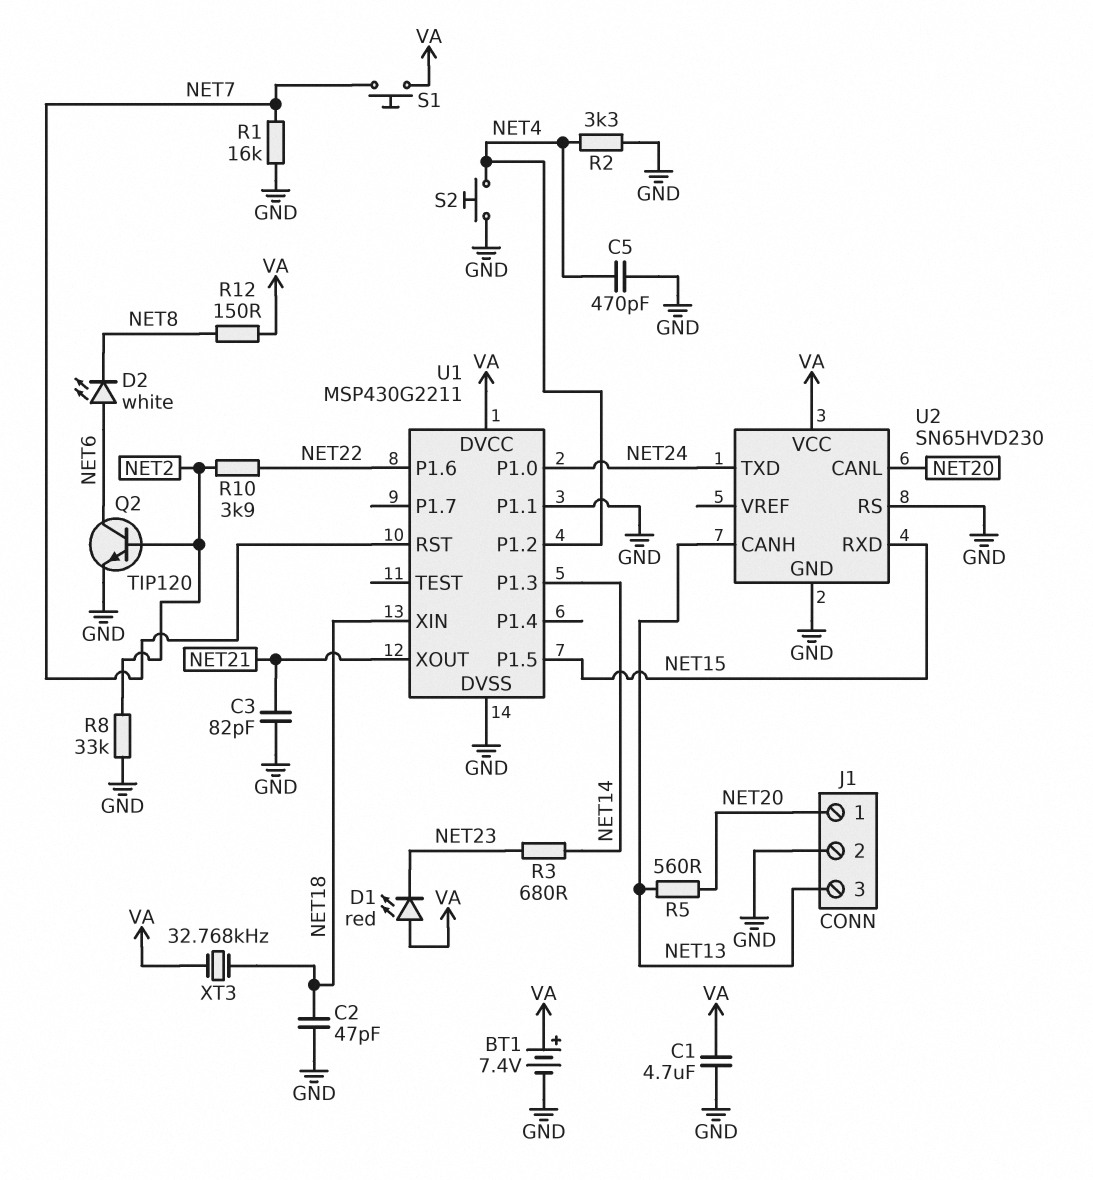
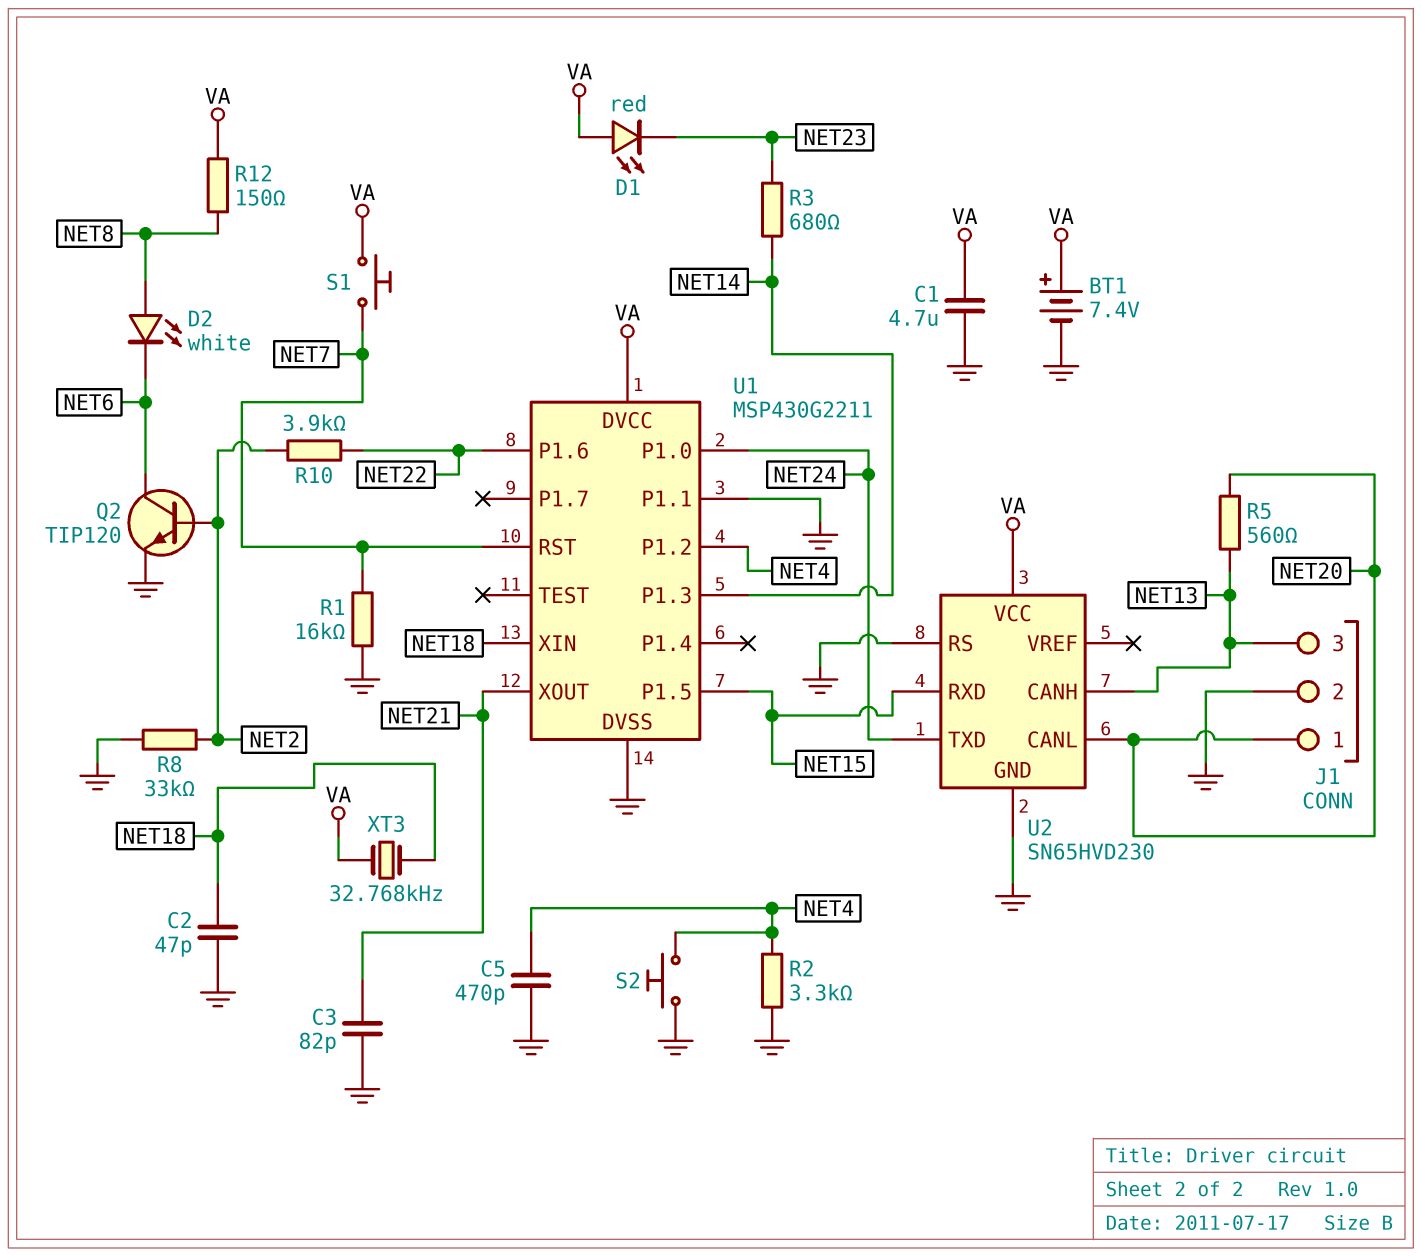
D2: LED white (A NET6, K NET8) -> LED white (A NET8, K NET6)

